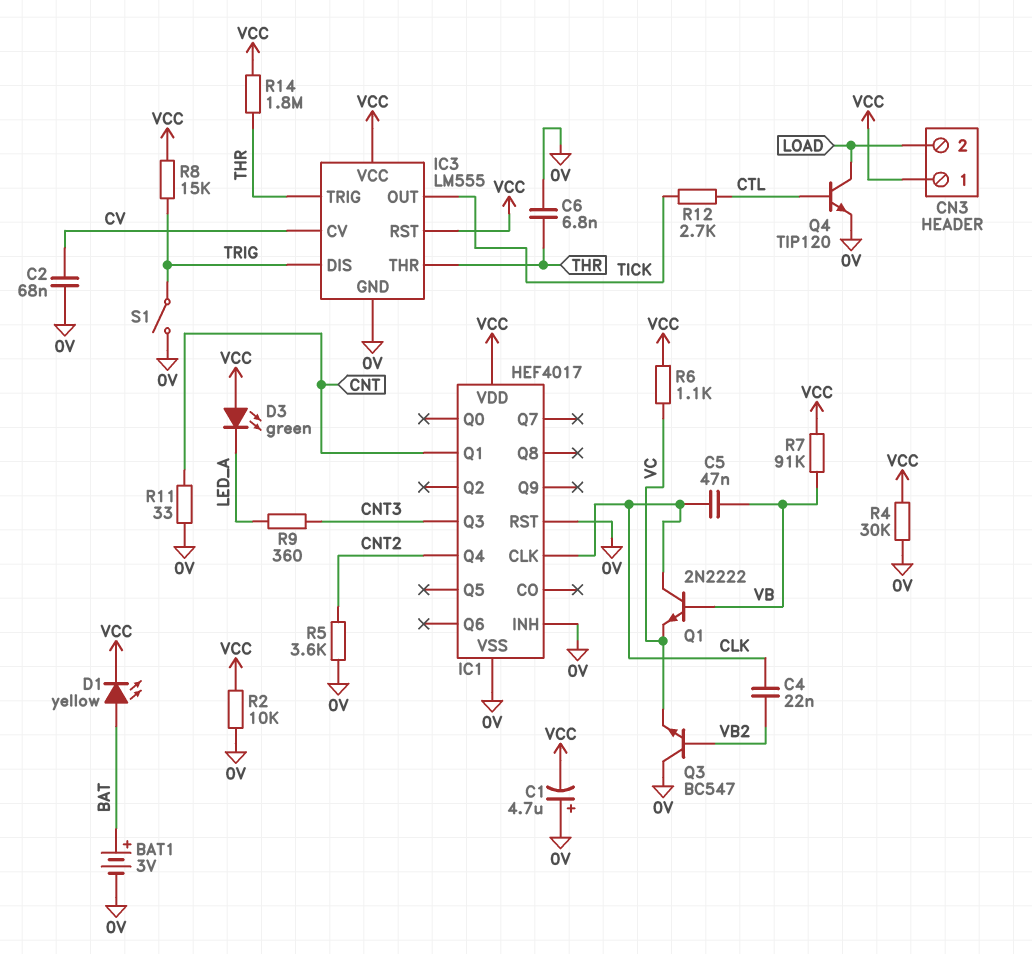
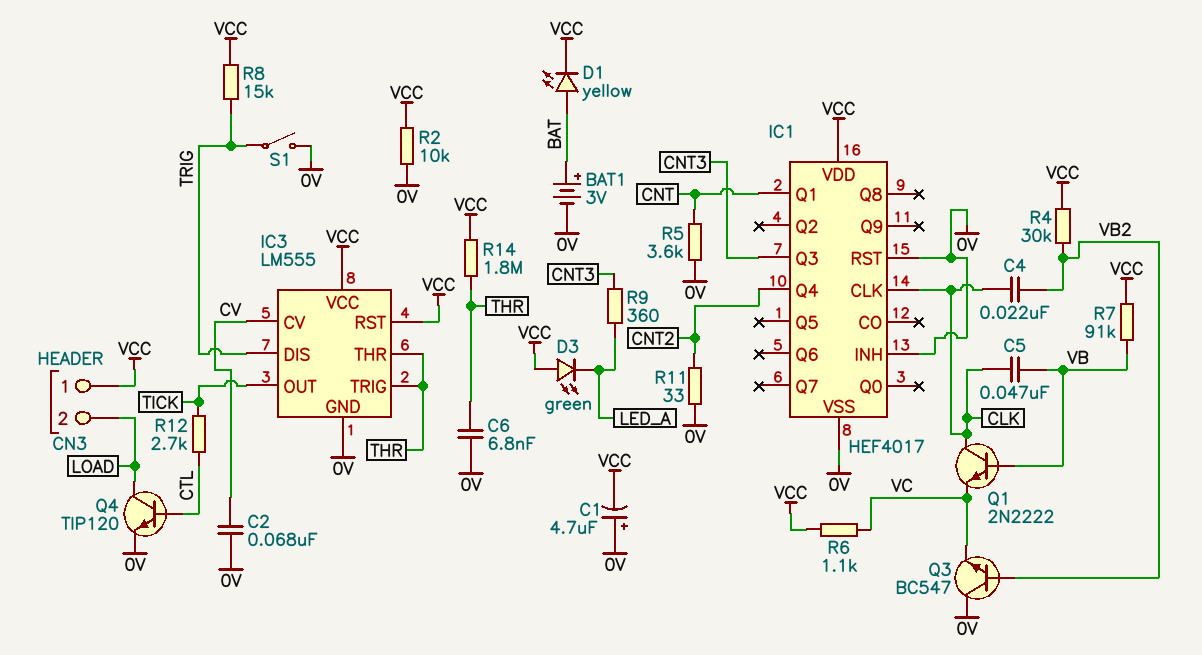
R4: 30k (0V, VCC) -> 30k (VB2, VCC)
R5: 3.6k (0V, CNT2) -> 3.6k (0V, CNT)
R11: 33 (0V, CNT) -> 33 (0V, CNT2)

